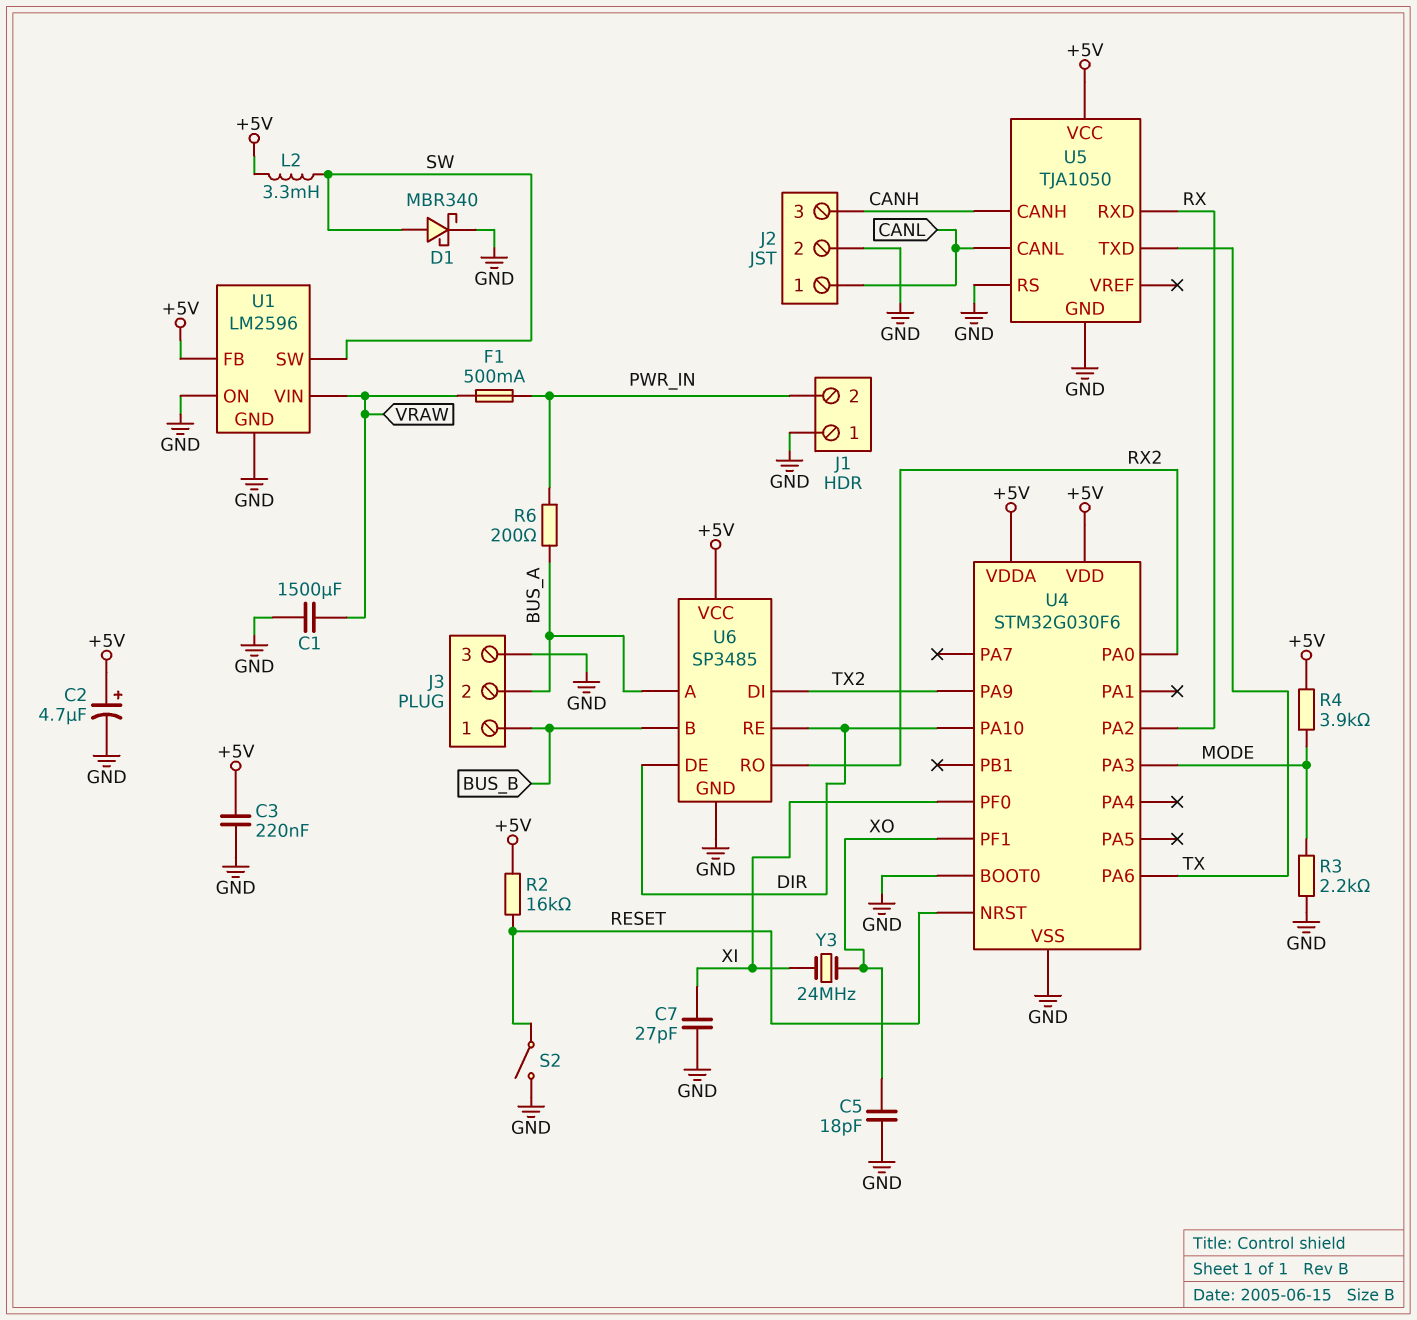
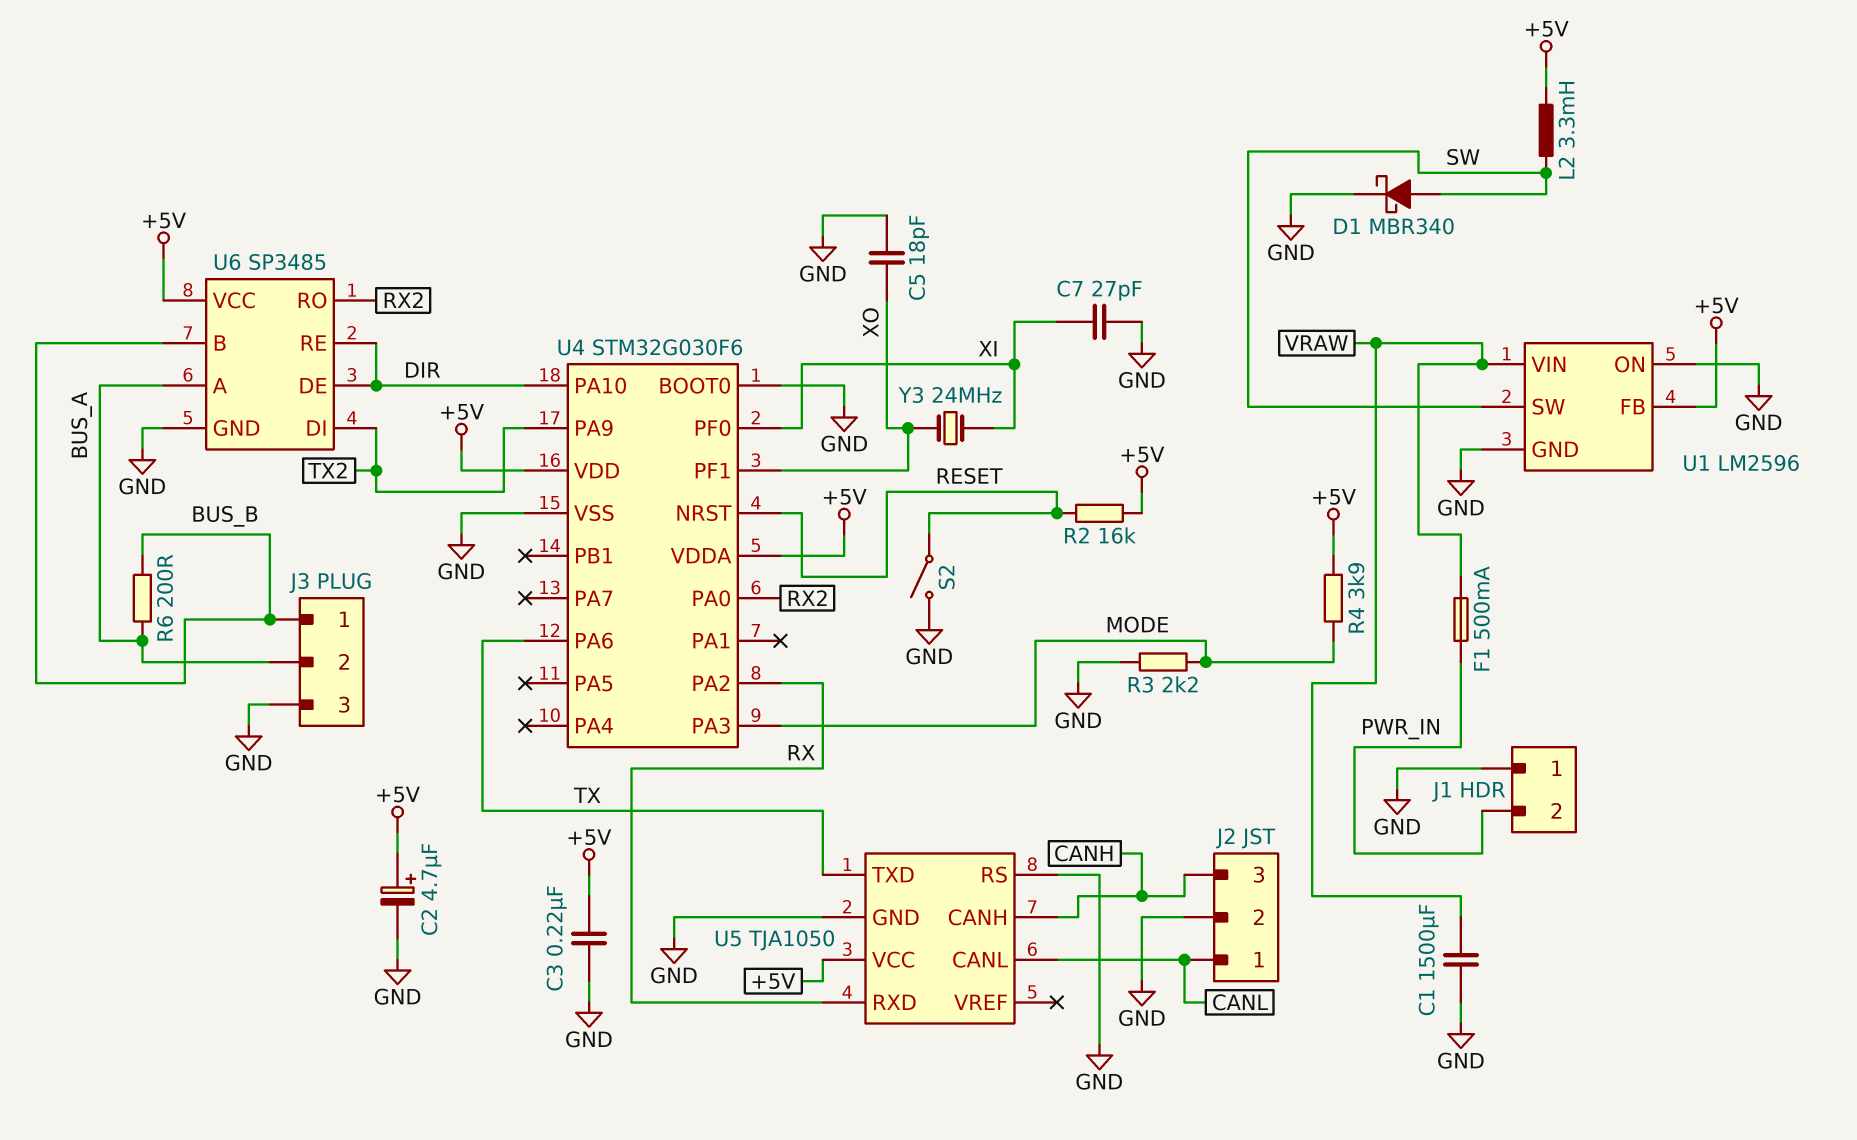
R6: 200 (BUS_A, PWR_IN) -> 200 (BUS_A, BUS_B)

